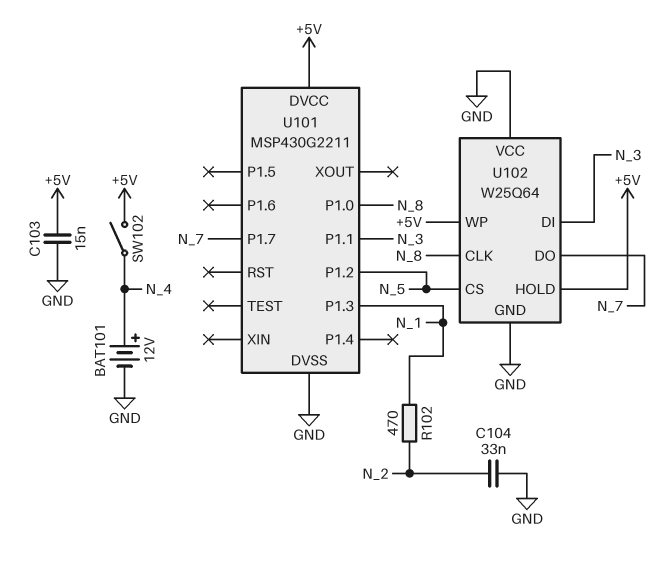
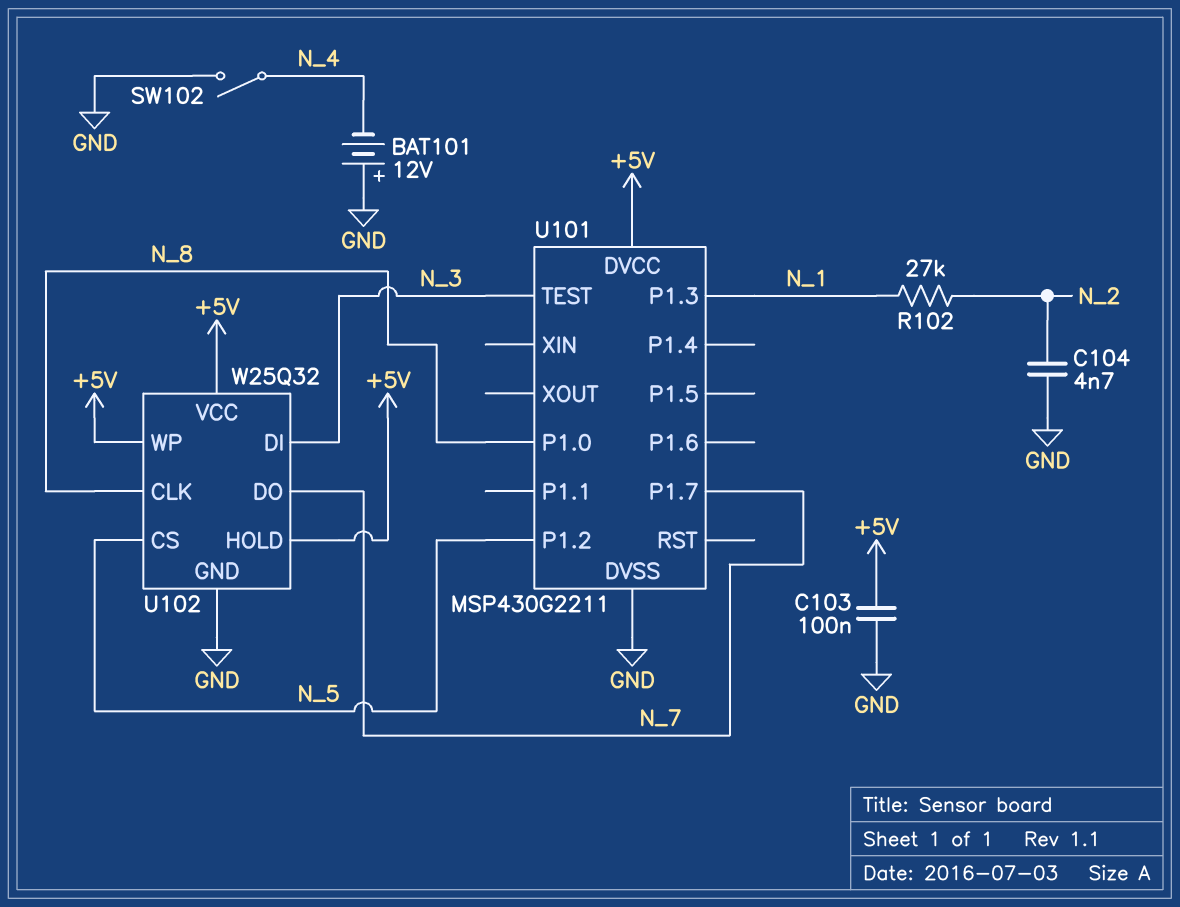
BAT101: 12V (plus N_4, minus GND) -> 12V (plus GND, minus N_4)
C103: 15nF (+5V, GND) -> 100nF (+5V, GND)
C104: 33nF (GND, N_2) -> 4.7nF (GND, N_2)
R102: 470 (N_1, N_2) -> 27k (N_1, N_2)
SW102: switch (+5V, N_4) -> switch (GND, N_4)
U101 pin P1.1: N_3 -> none
U101 pin TEST: none -> N_3
U102: W25Q64 -> W25Q32
U102 pin VCC: GND -> +5V

